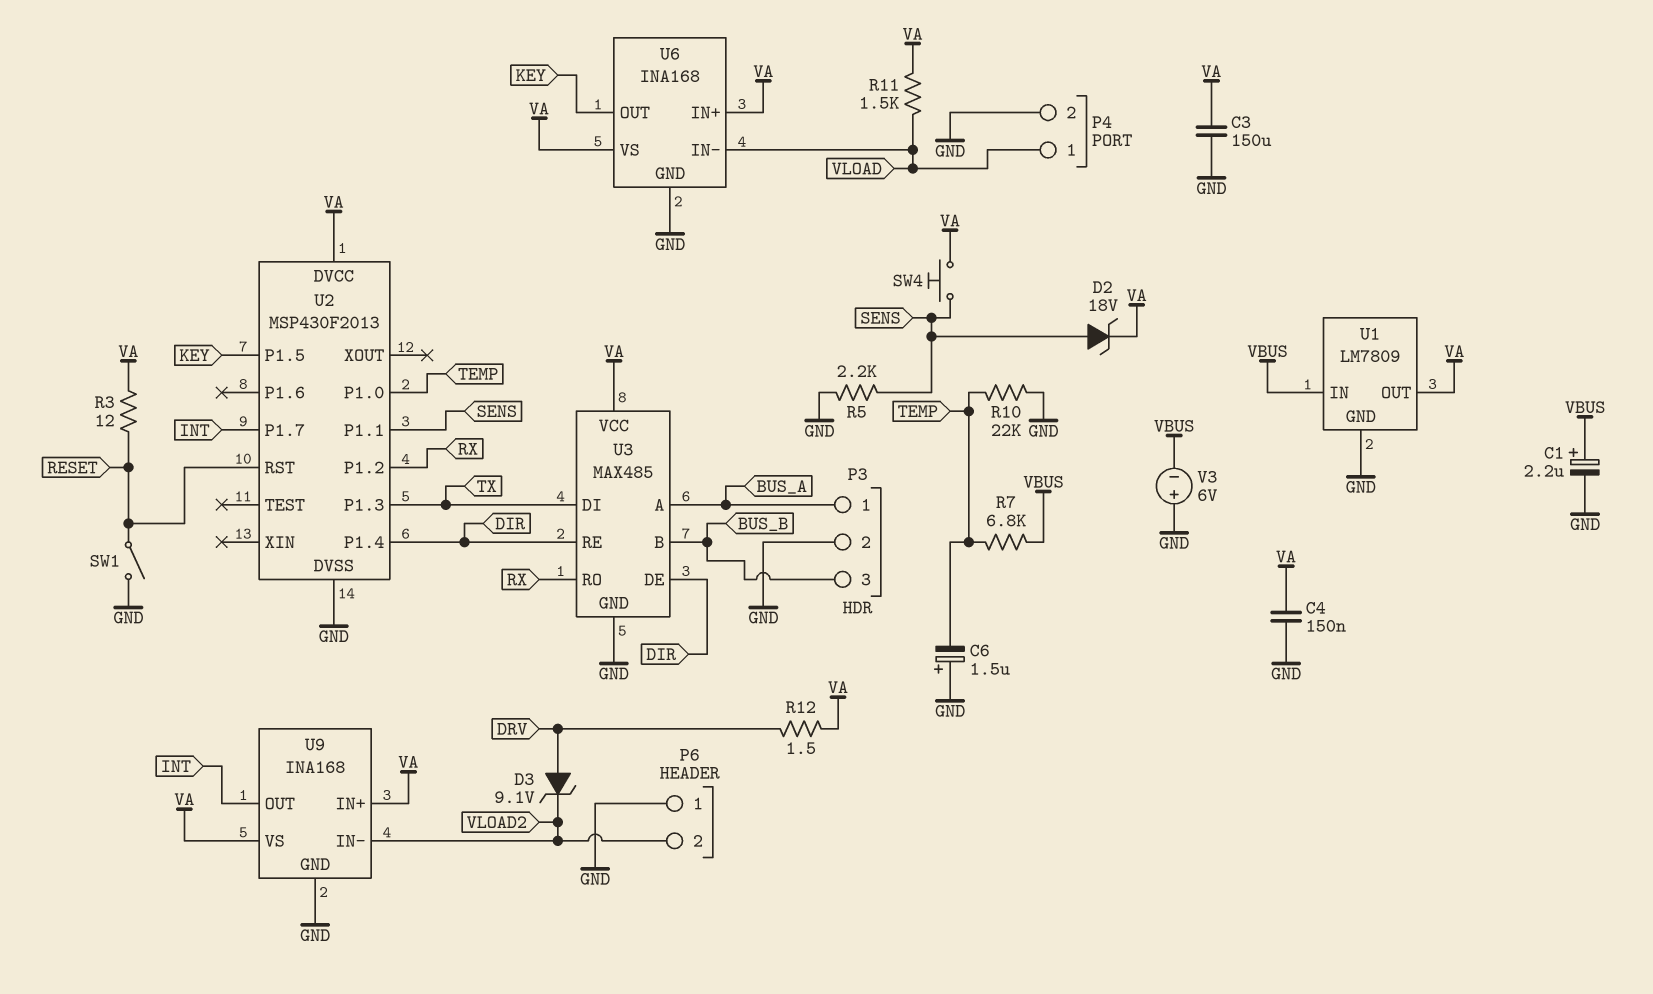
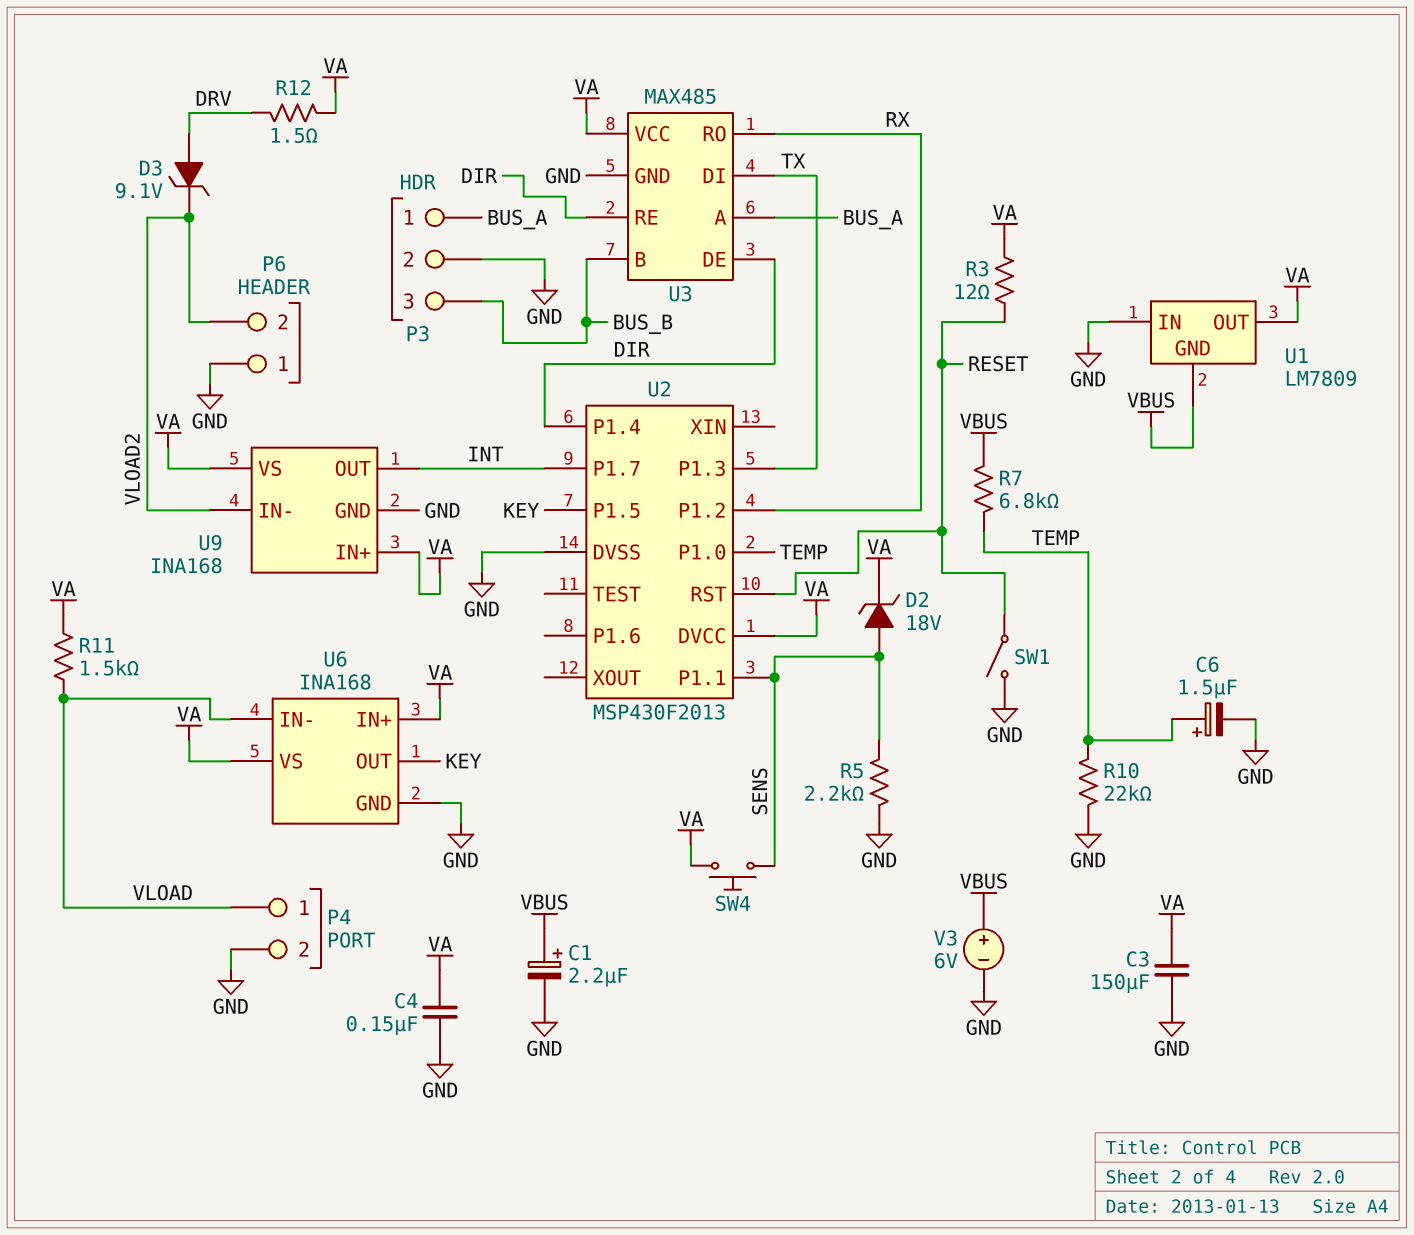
C6: 1.5uF (plus GND, minus TEMP) -> 1.5uF (plus TEMP, minus GND)
U1 pin GND: GND -> VBUS
U1 pin IN: VBUS -> GND
V3: 6V (plus GND, minus VBUS) -> 6V (plus VBUS, minus GND)

